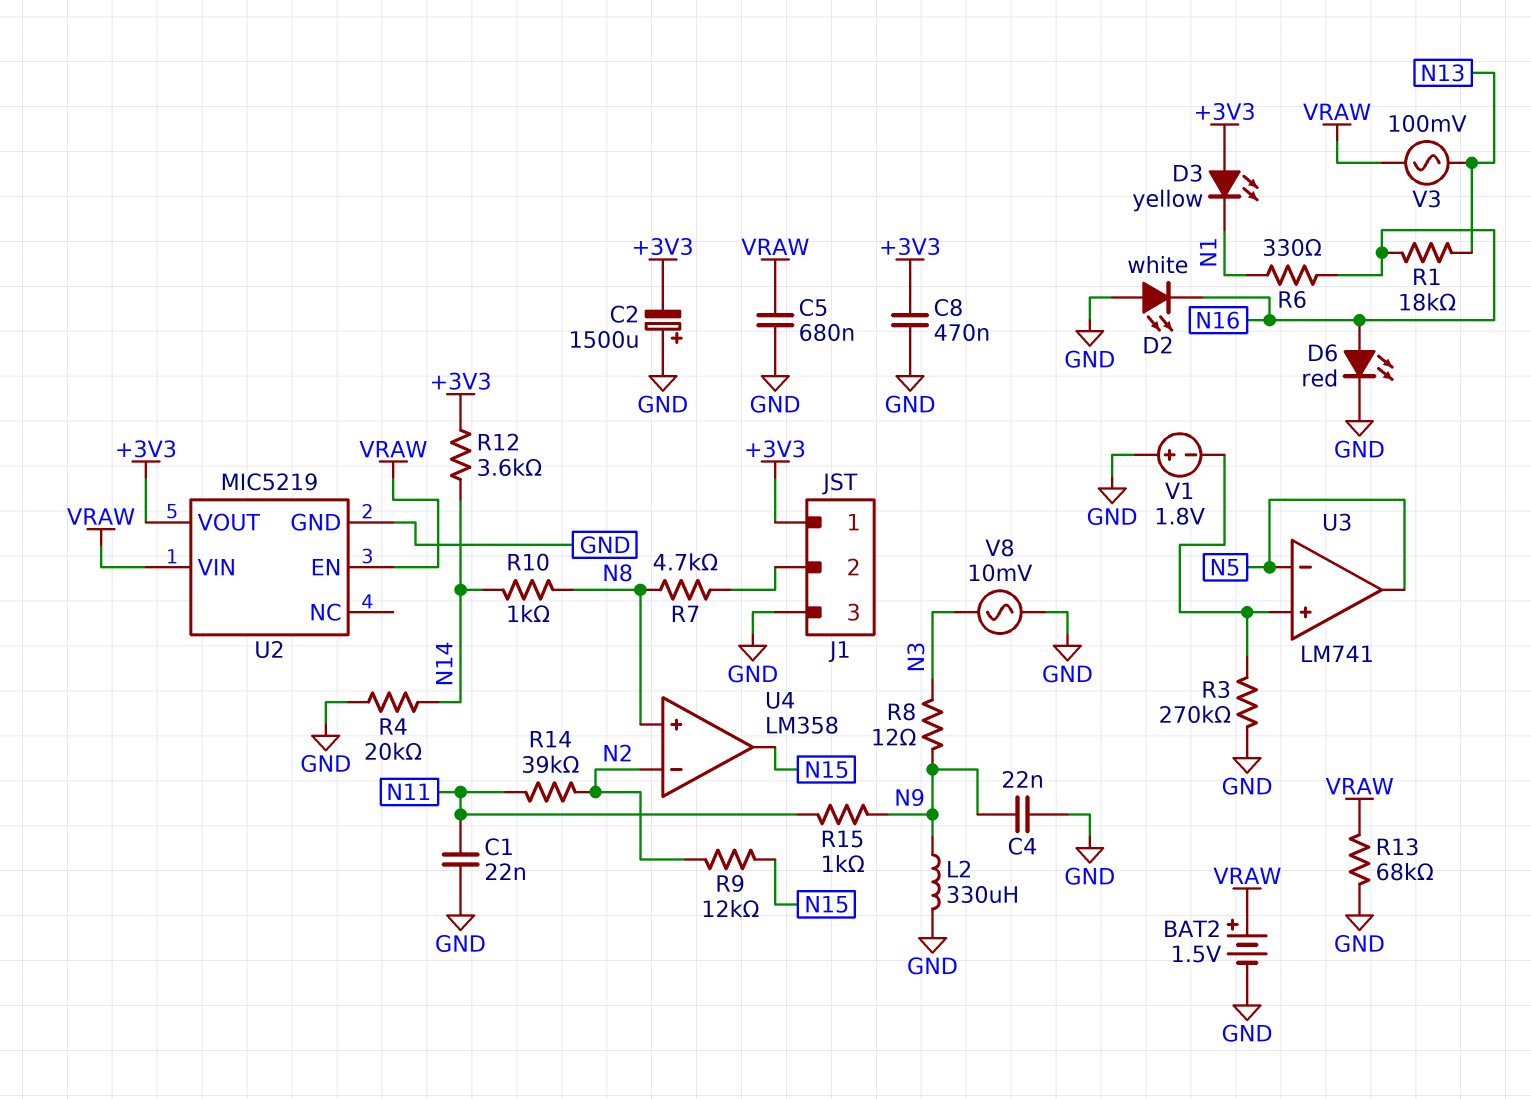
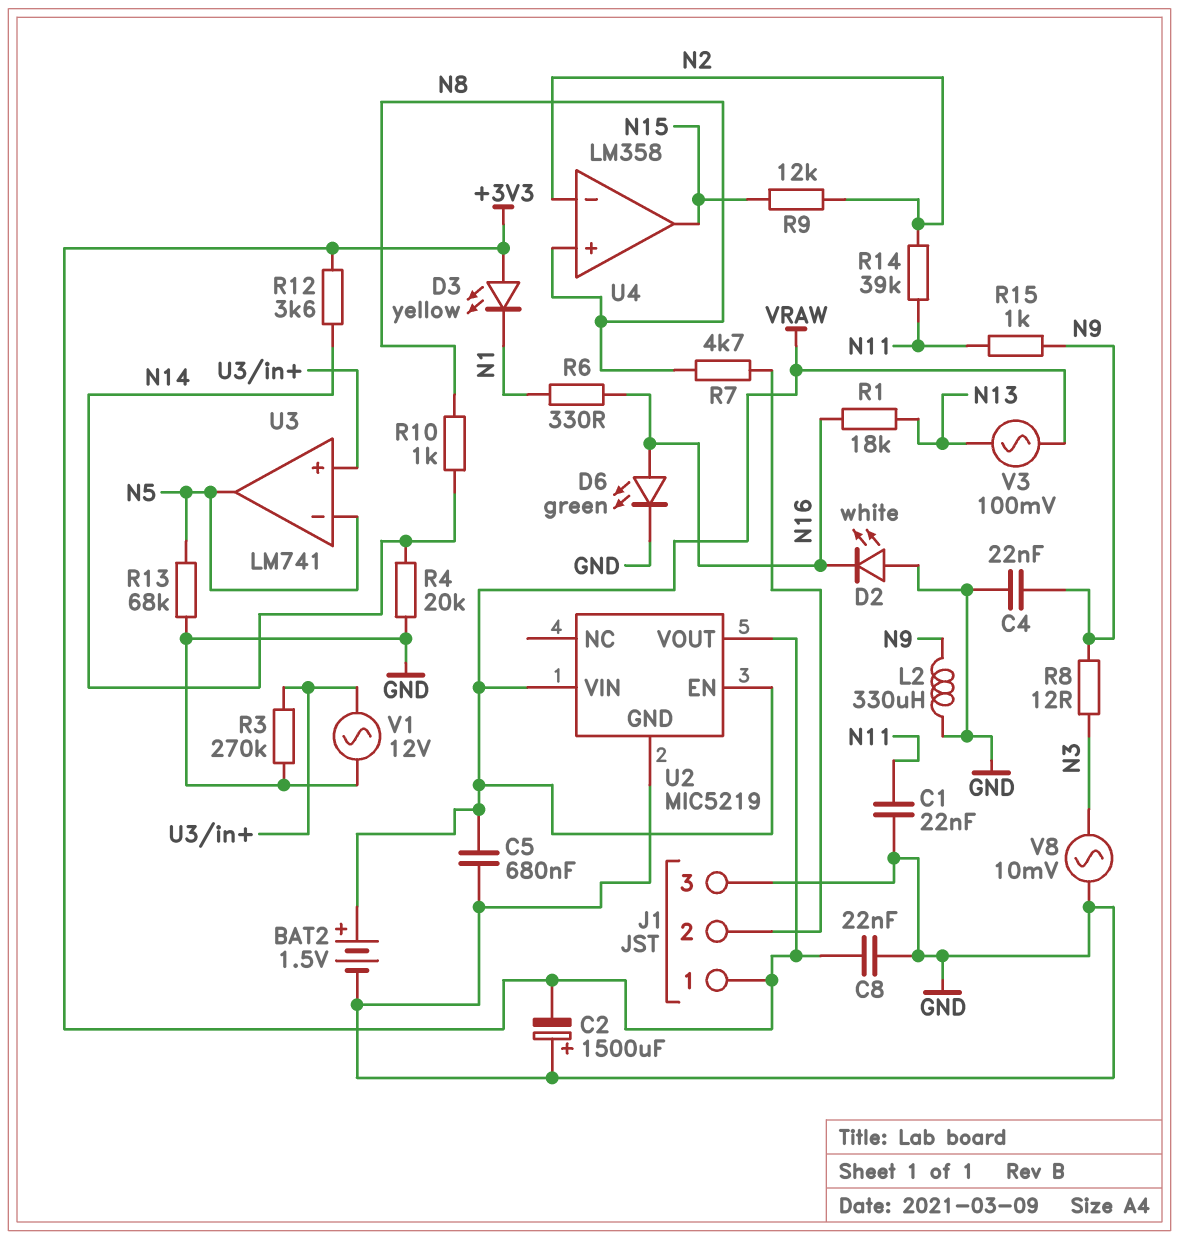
C8: 470nF (+3V3, GND) -> 22nF (+3V3, GND)
D6: LED red (A N16, K GND) -> LED green (A N16, K GND)
R13: 68k (GND, VRAW) -> 68k (GND, N5)
V1: 1.8V (plus GND, minus U3/in+) -> AC 12V (GND, U3/in+)

